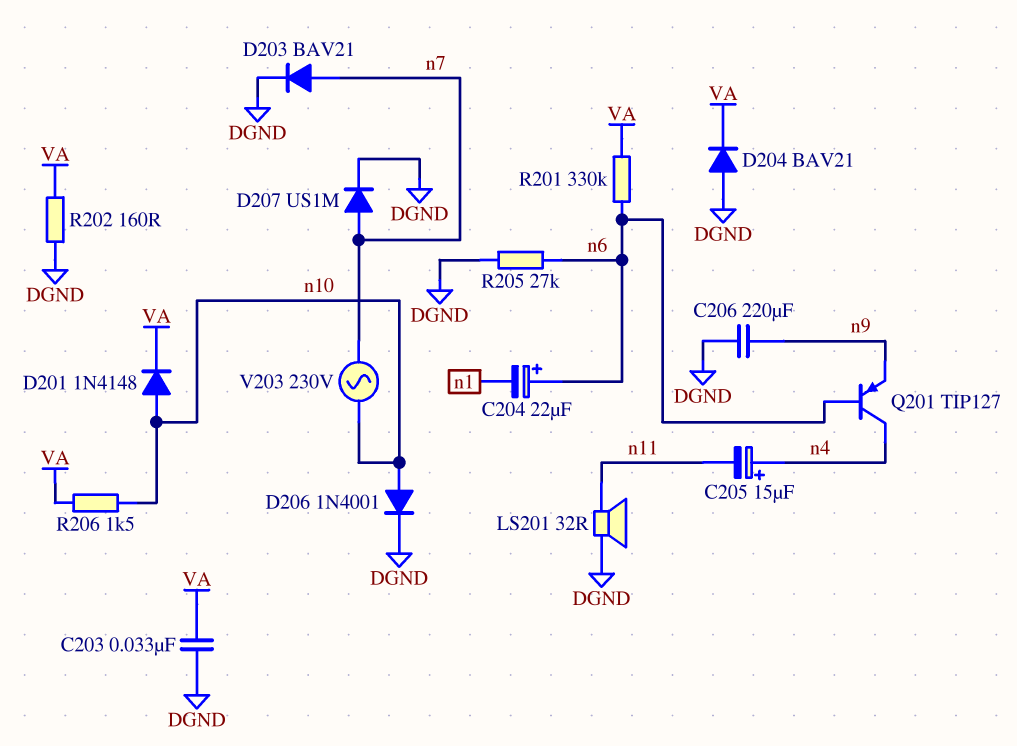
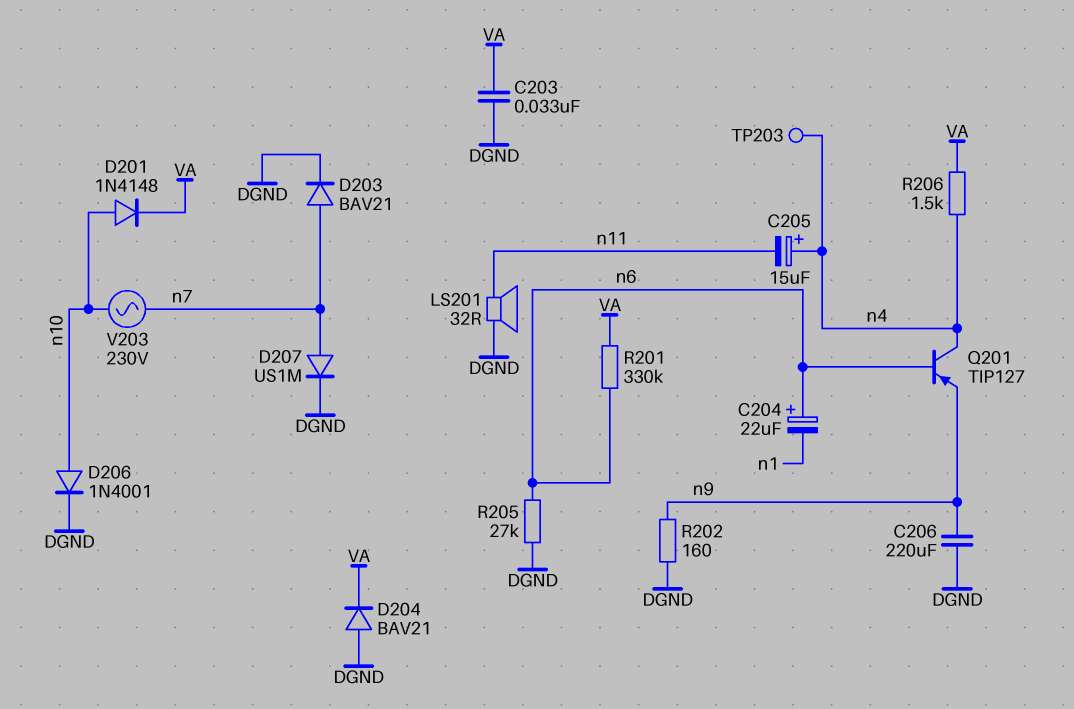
R202: 160 (DGND, VA) -> 160 (DGND, n9)
R206: 1.5k (VA, n10) -> 1.5k (VA, n4)
TP203: none -> test point (n4)

